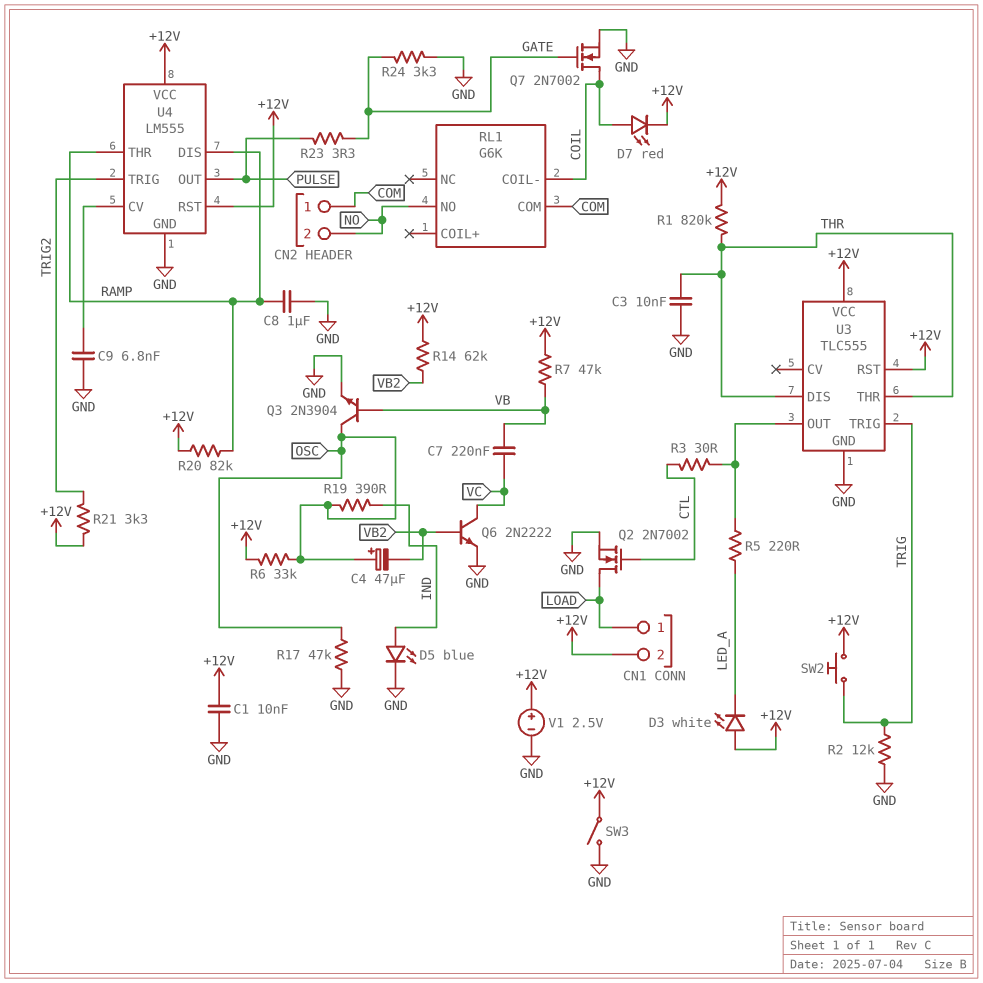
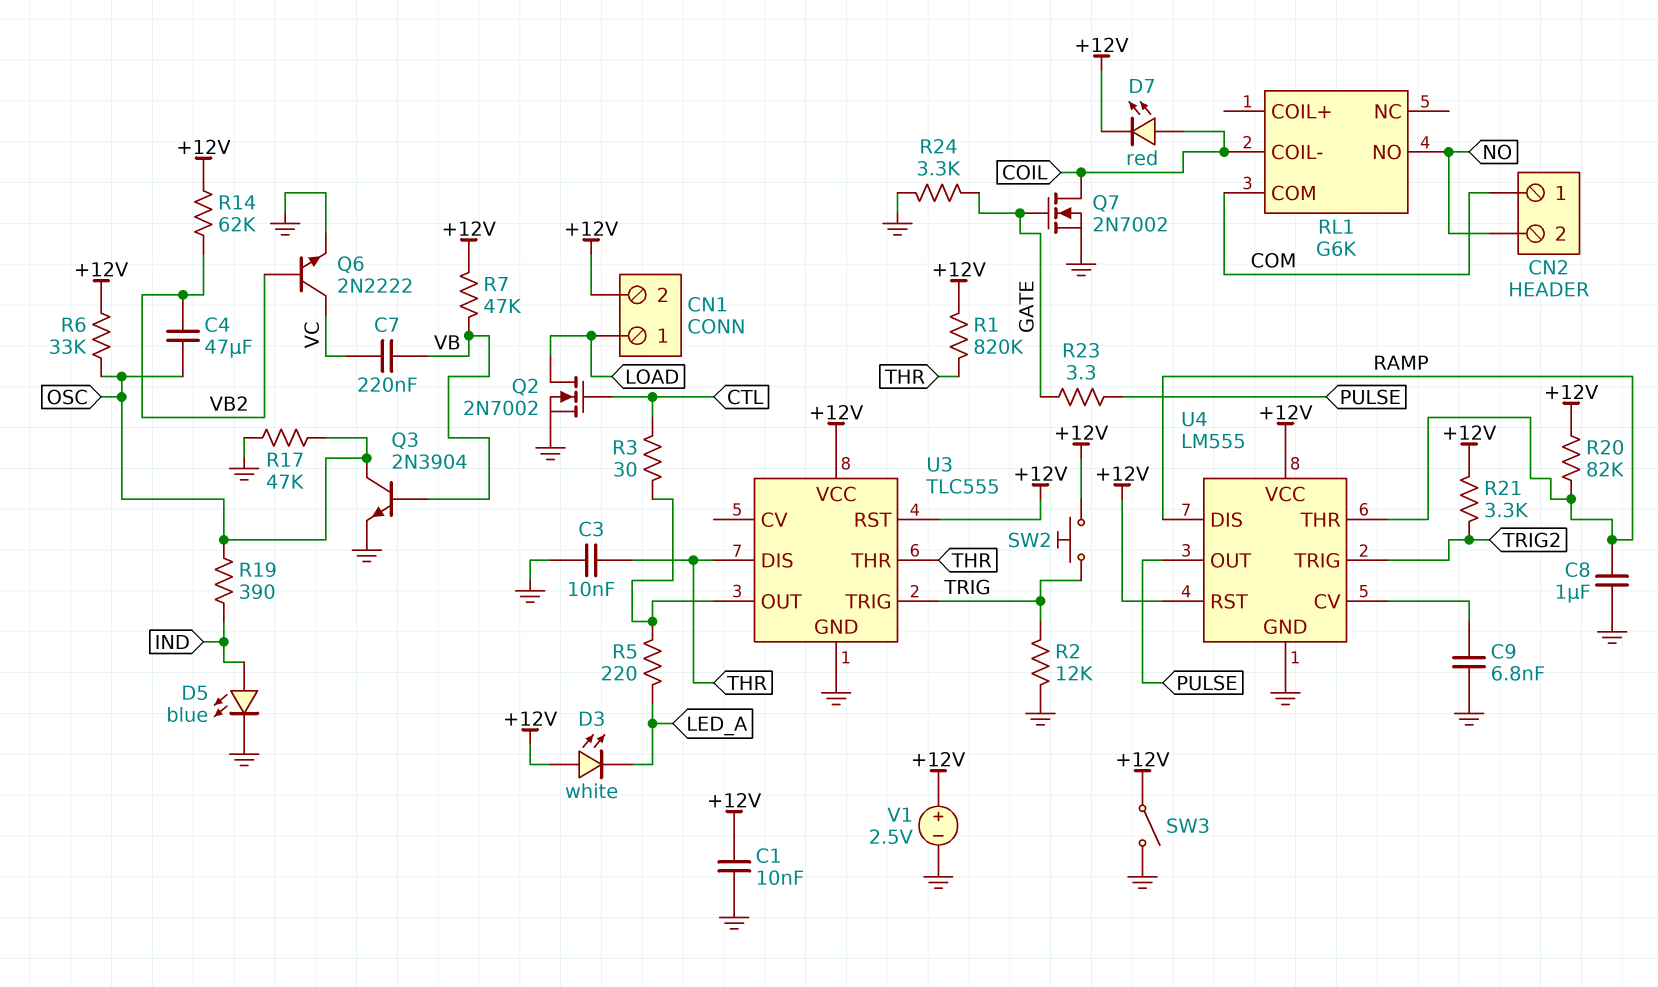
C4: 47uF (plus OSC, minus VB2) -> 47uF (OSC, VB2)

